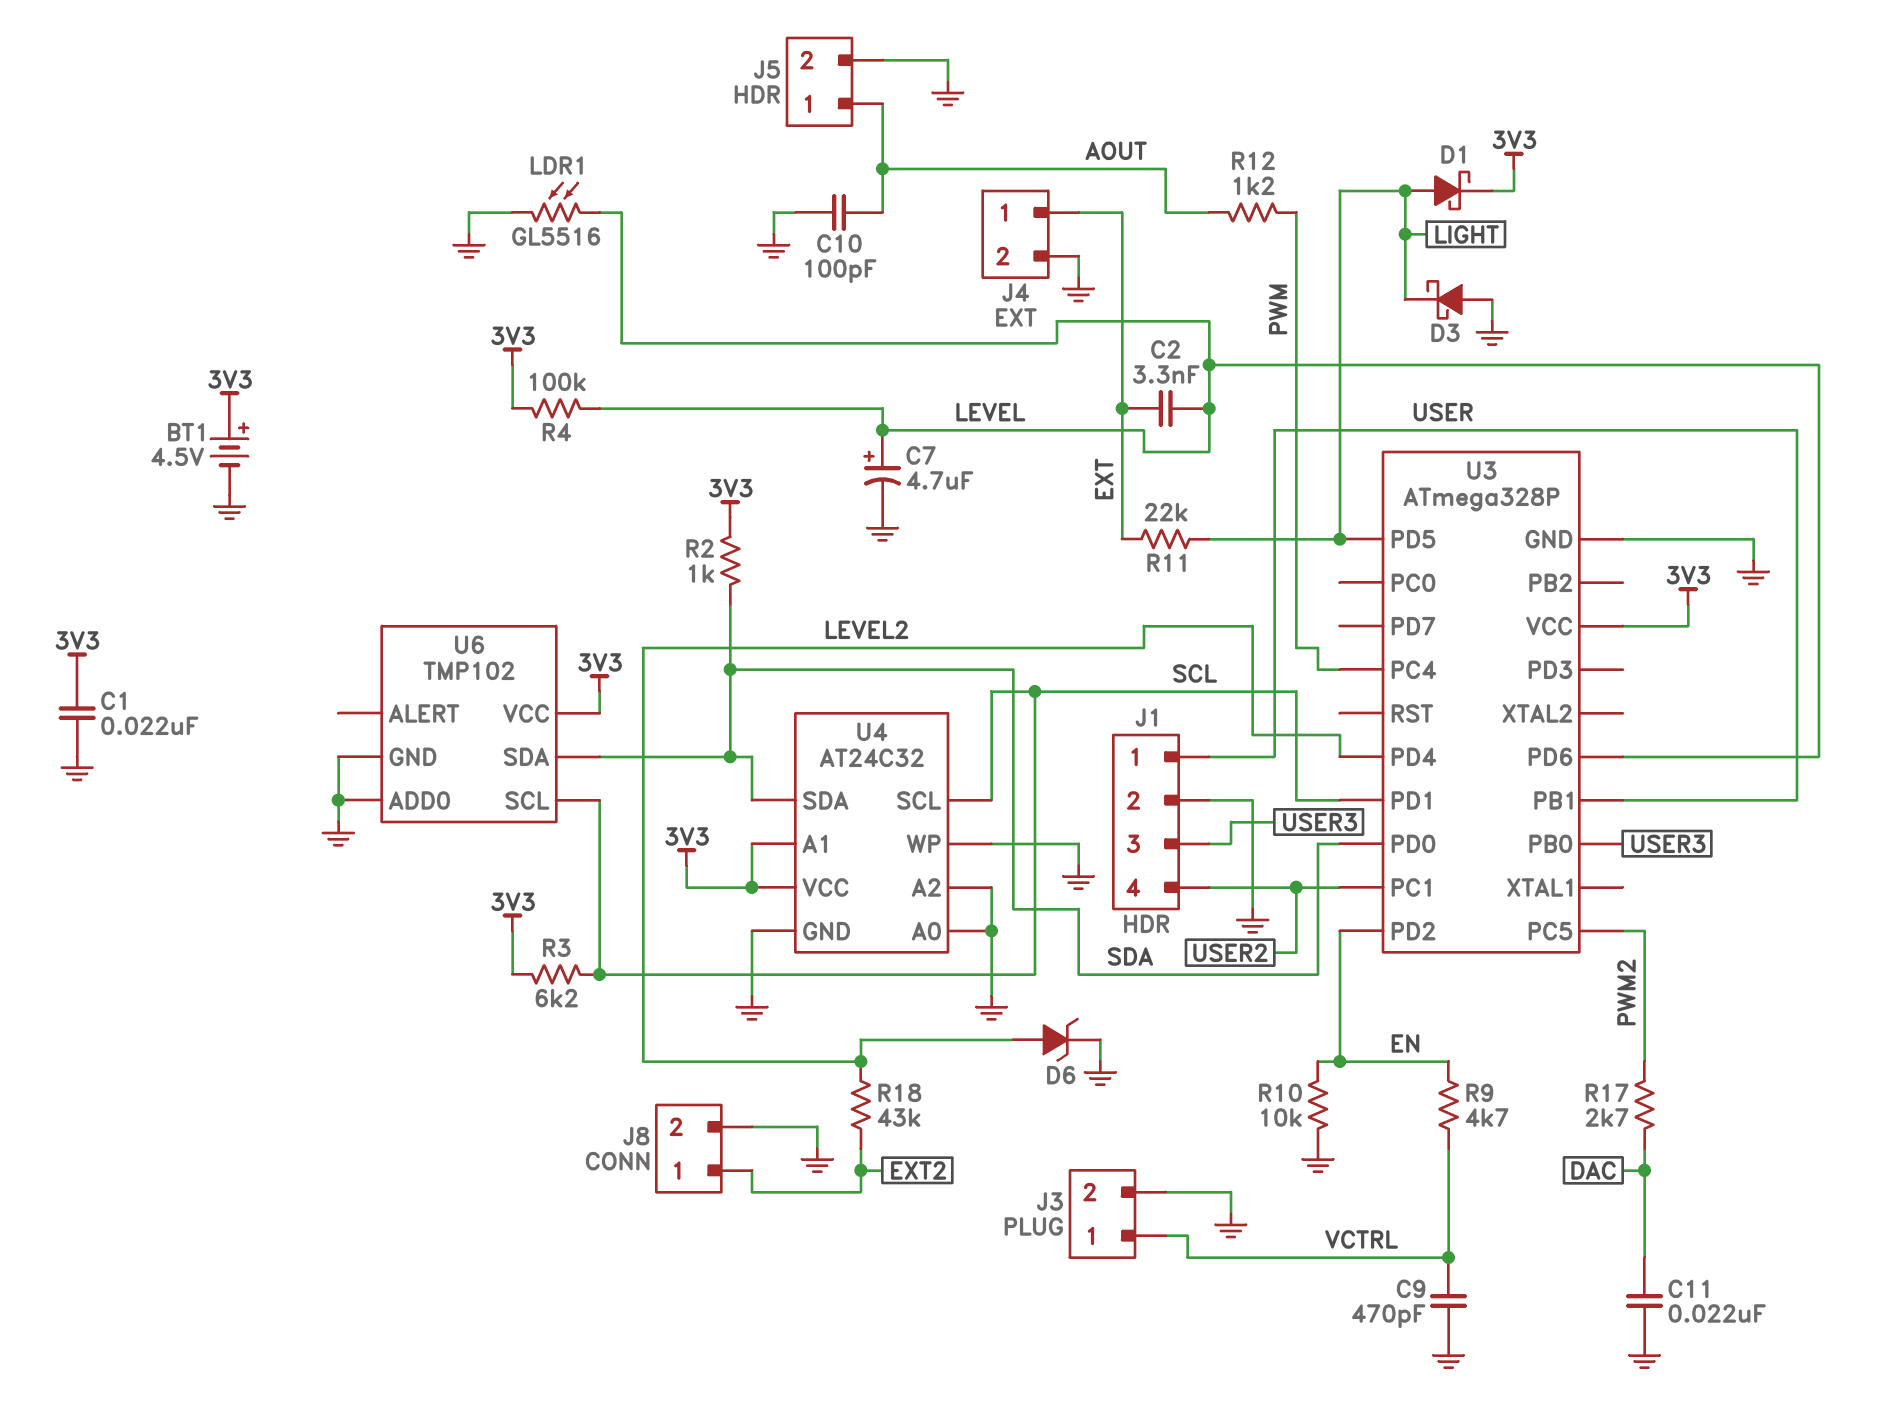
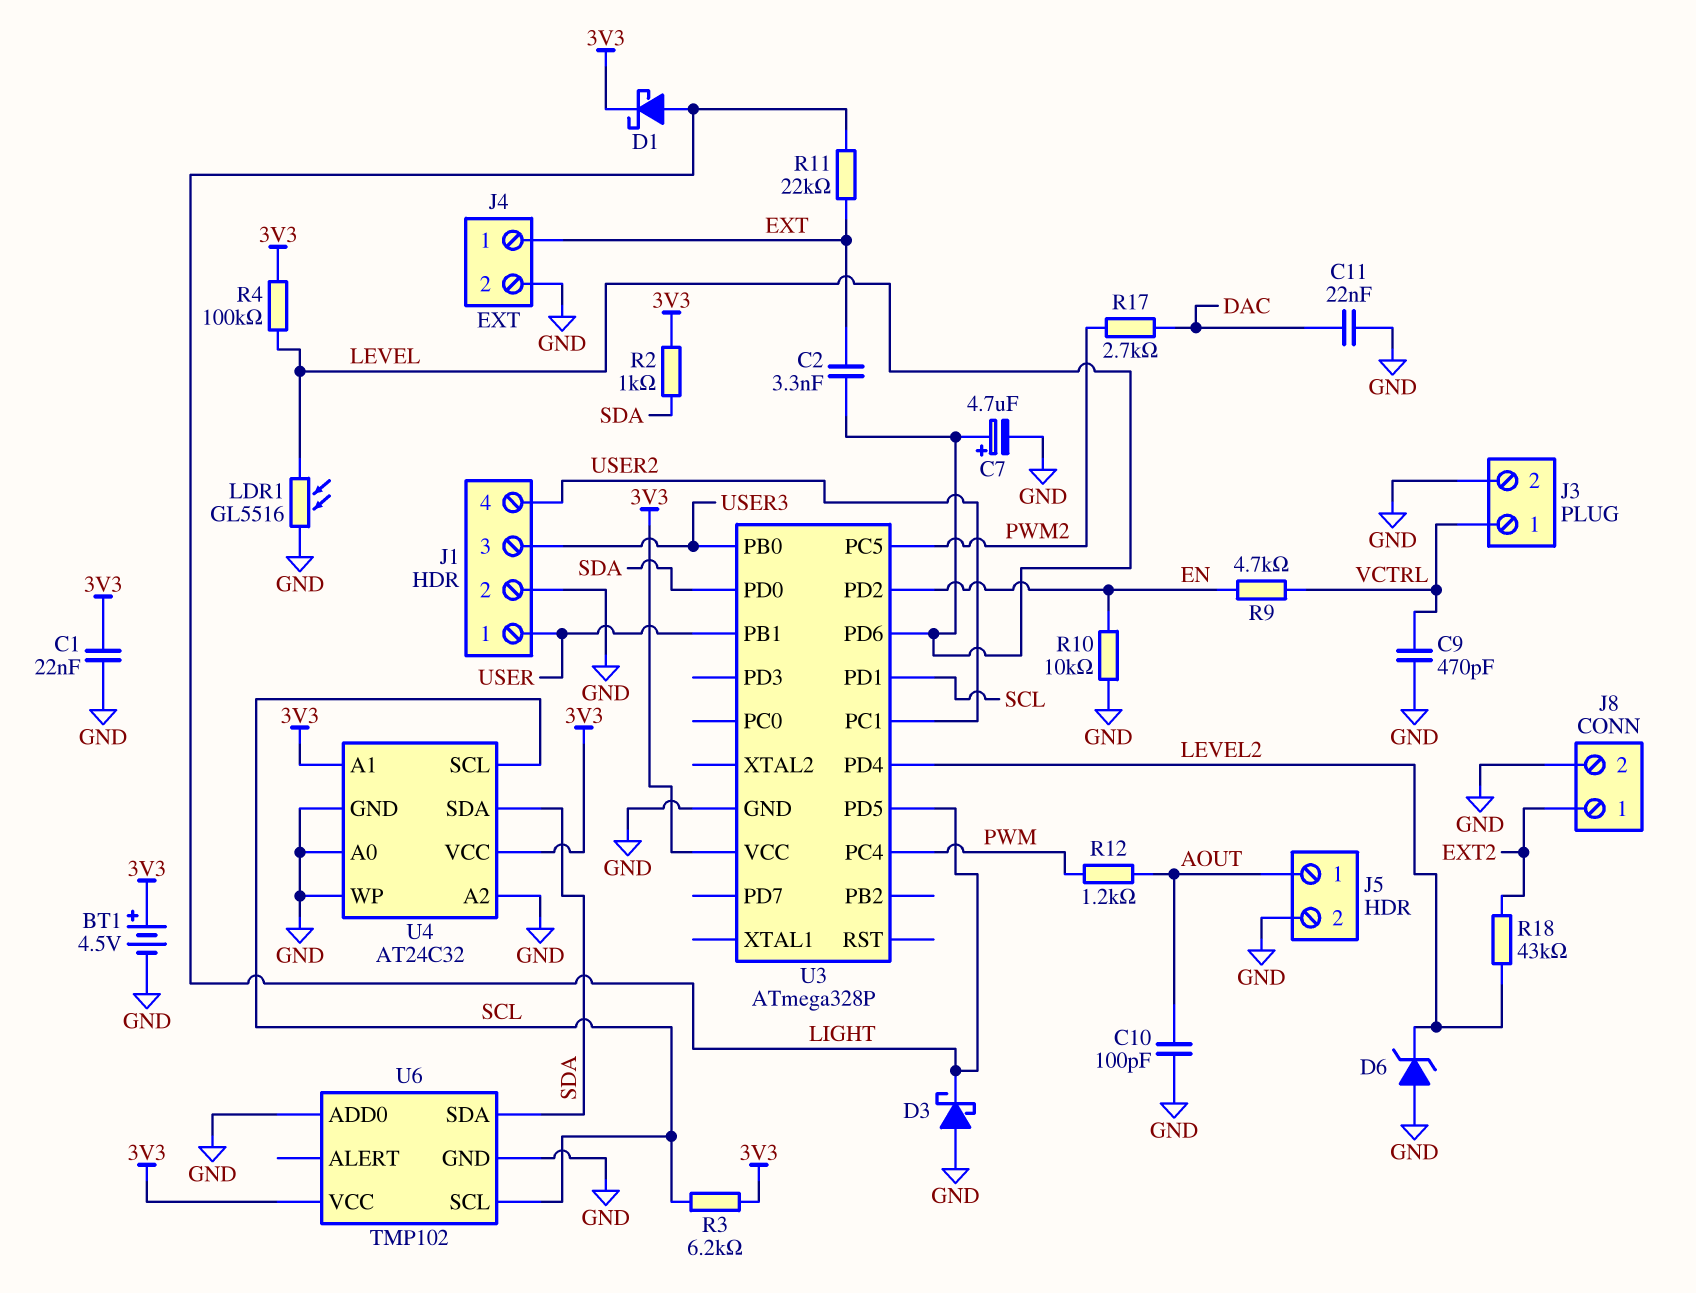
D6: zener (A LEVEL2, K GND) -> zener (A GND, K LEVEL2)

